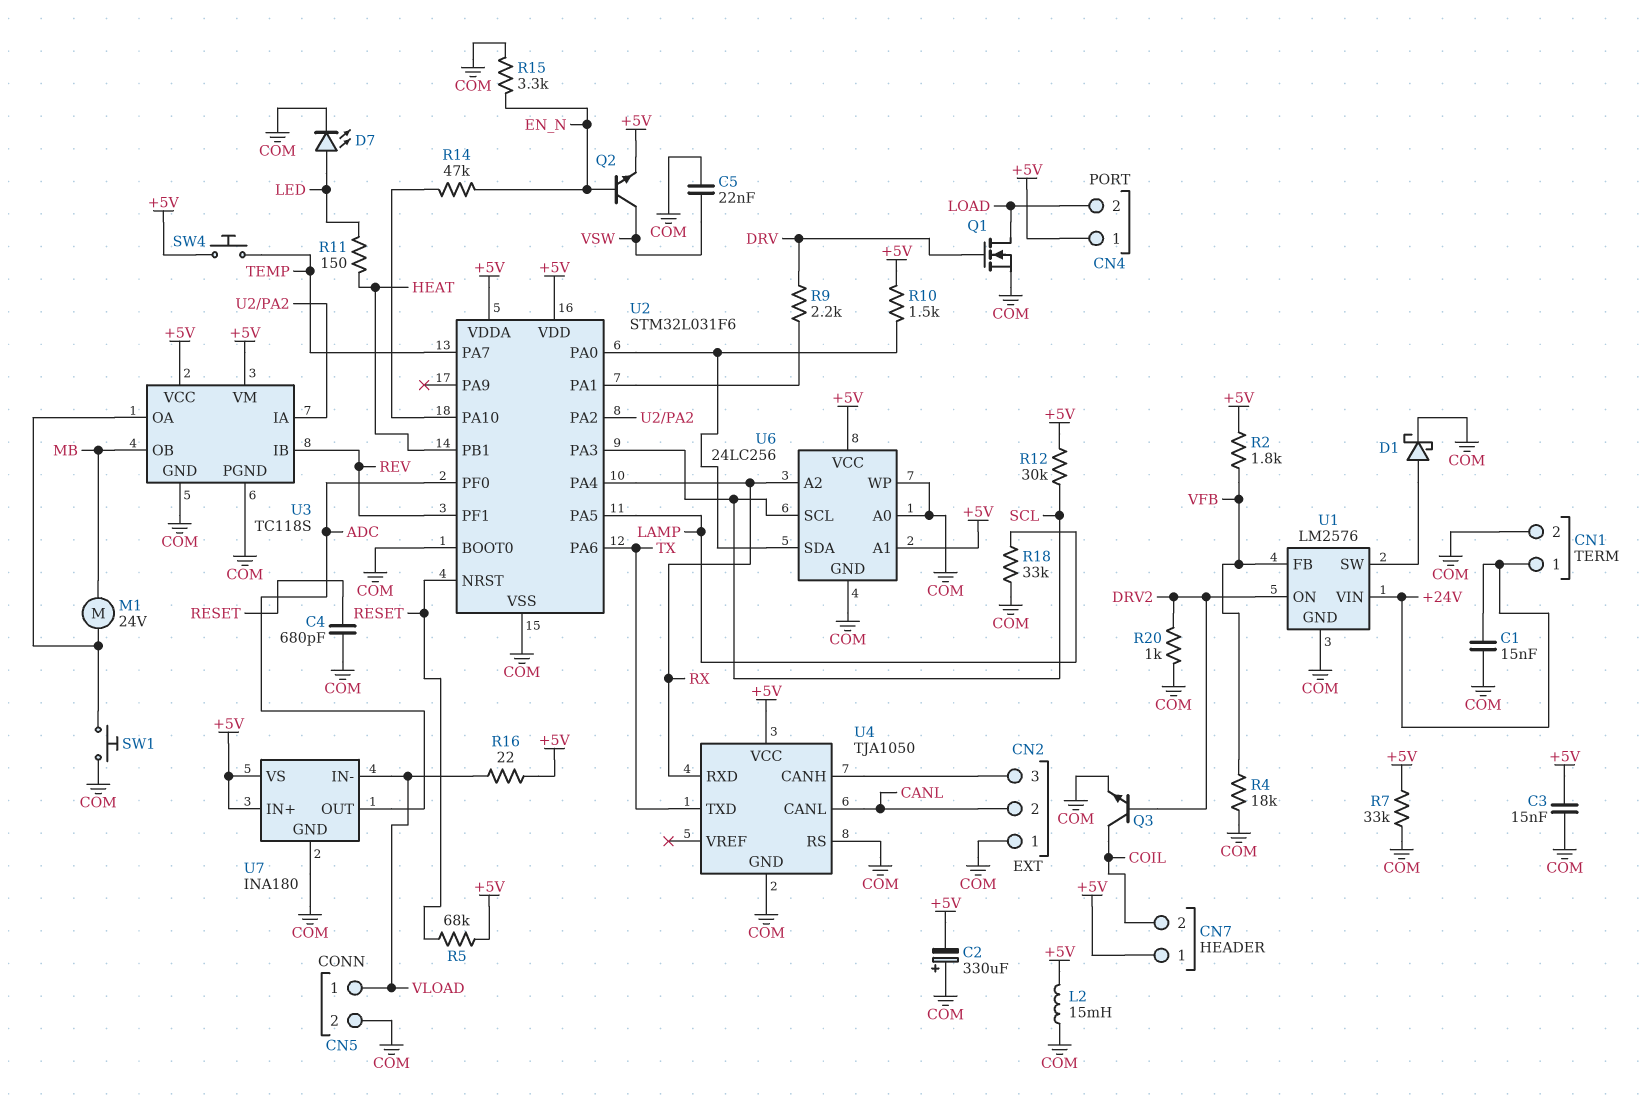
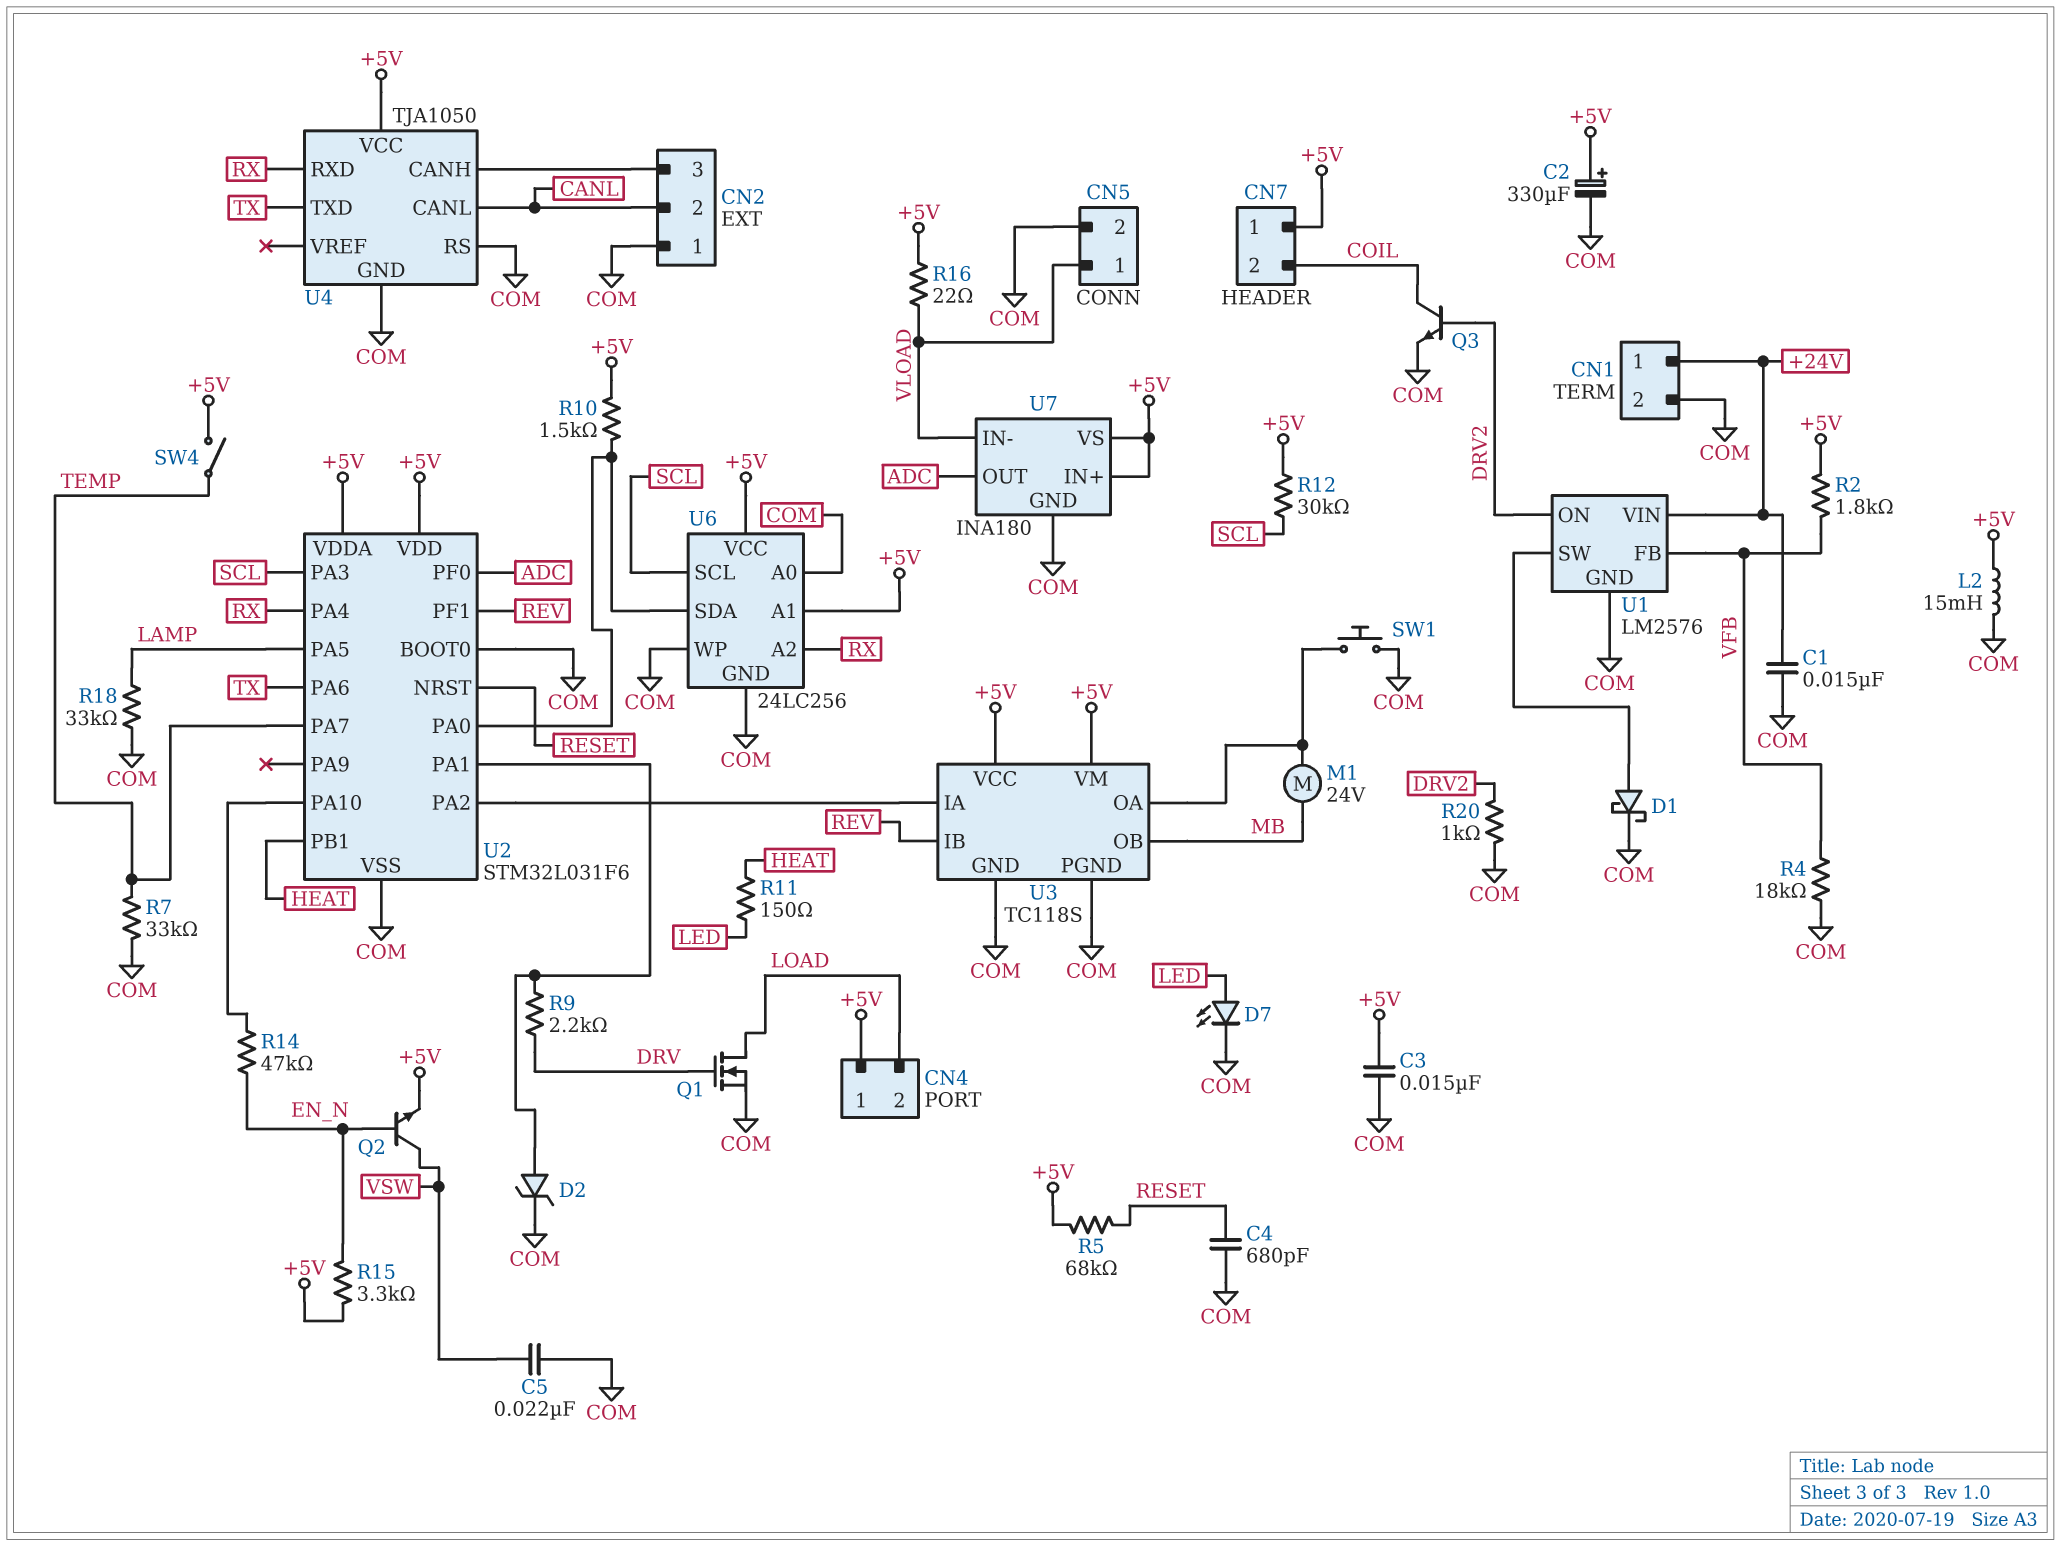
C2: 330uF (plus COM, minus +5V) -> 330uF (plus +5V, minus COM)
D2: none -> zener (A U2/PA1, K COM)
R7: 33k (+5V, COM) -> 33k (COM, TEMP)
R15: 3.3k (COM, EN_N) -> 3.3k (+5V, EN_N)
SW4: button (+5V, TEMP) -> switch (+5V, TEMP)

